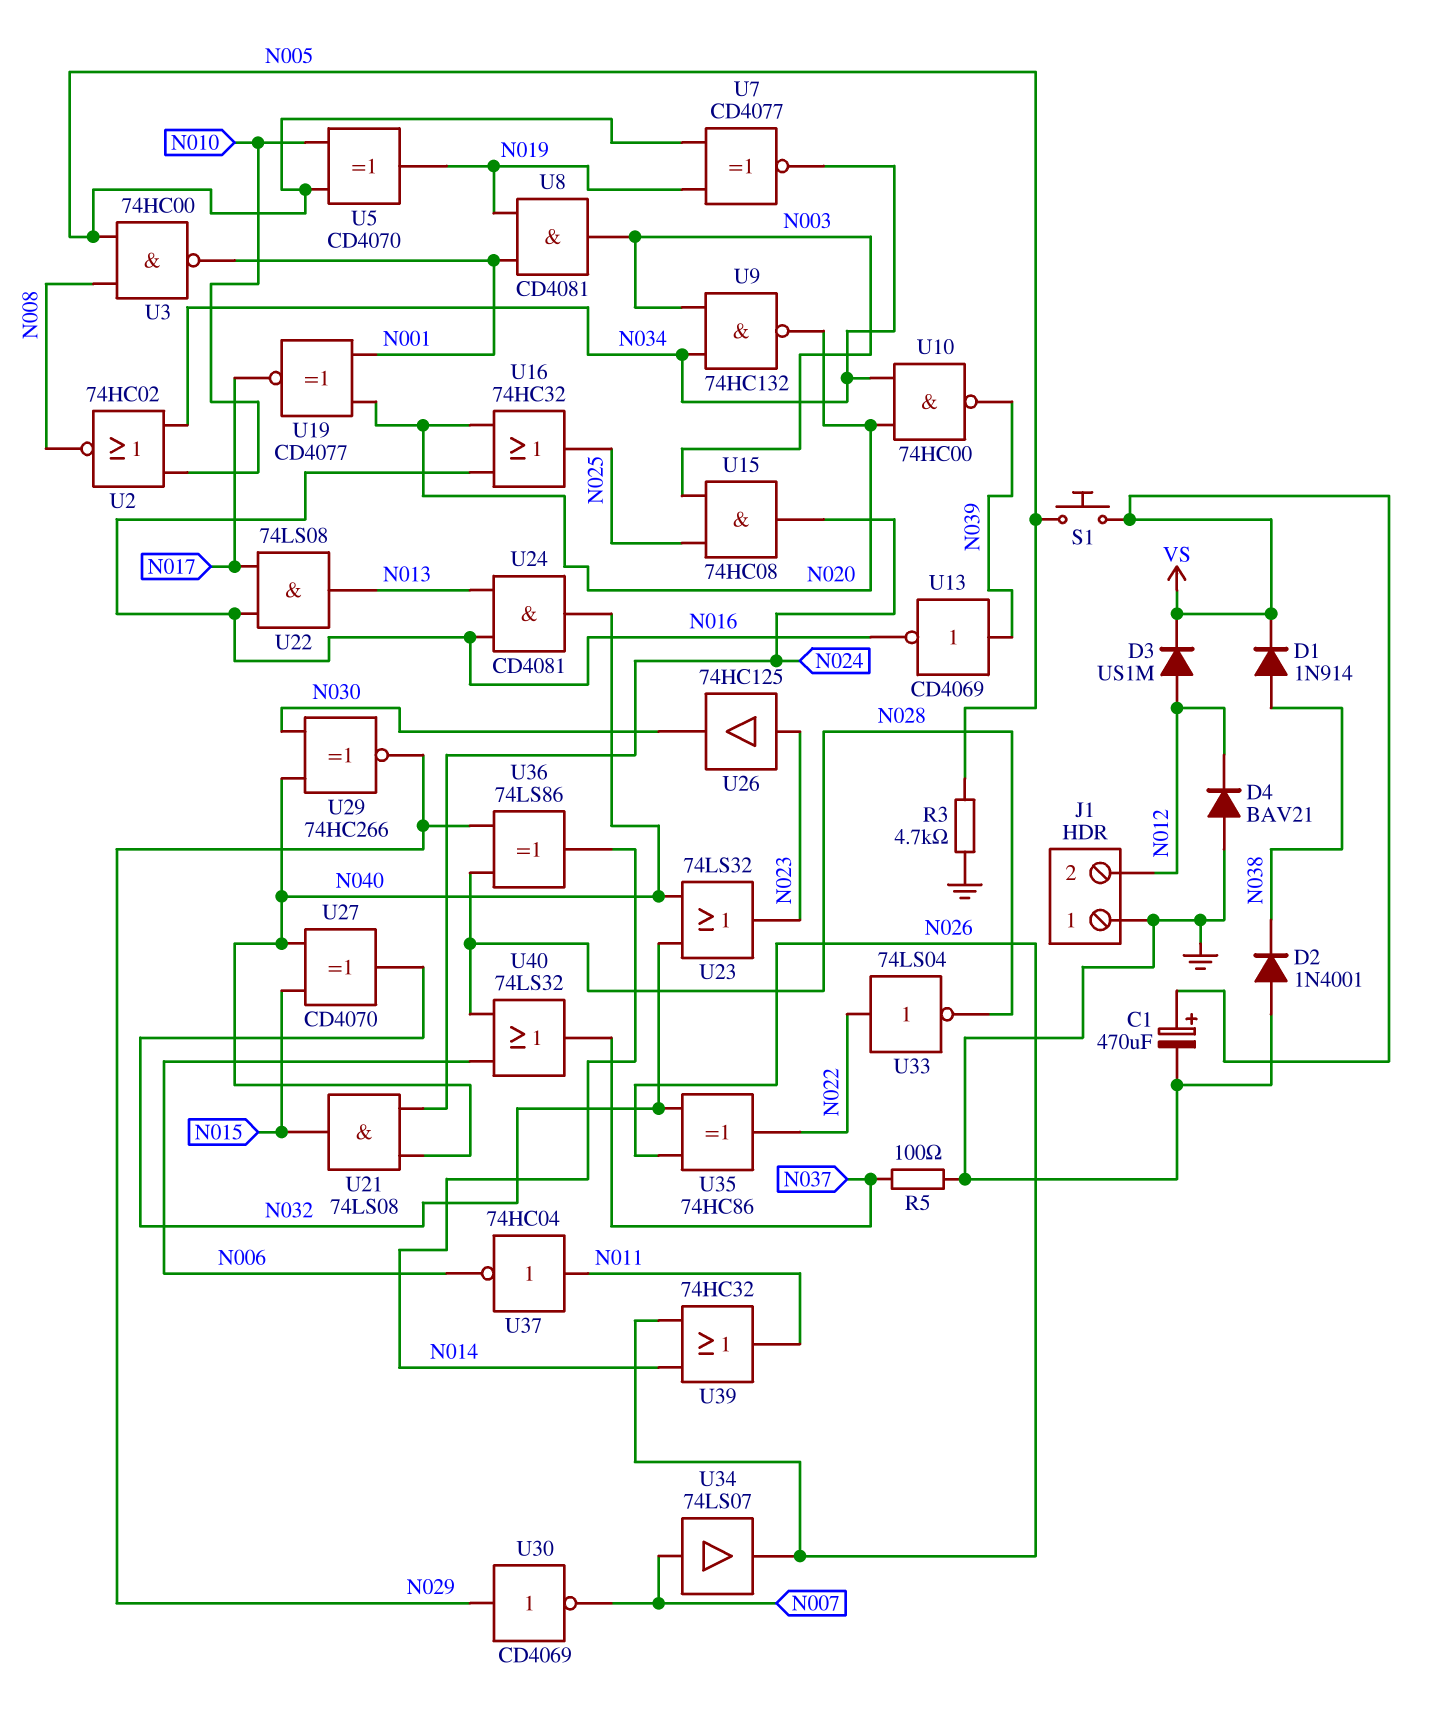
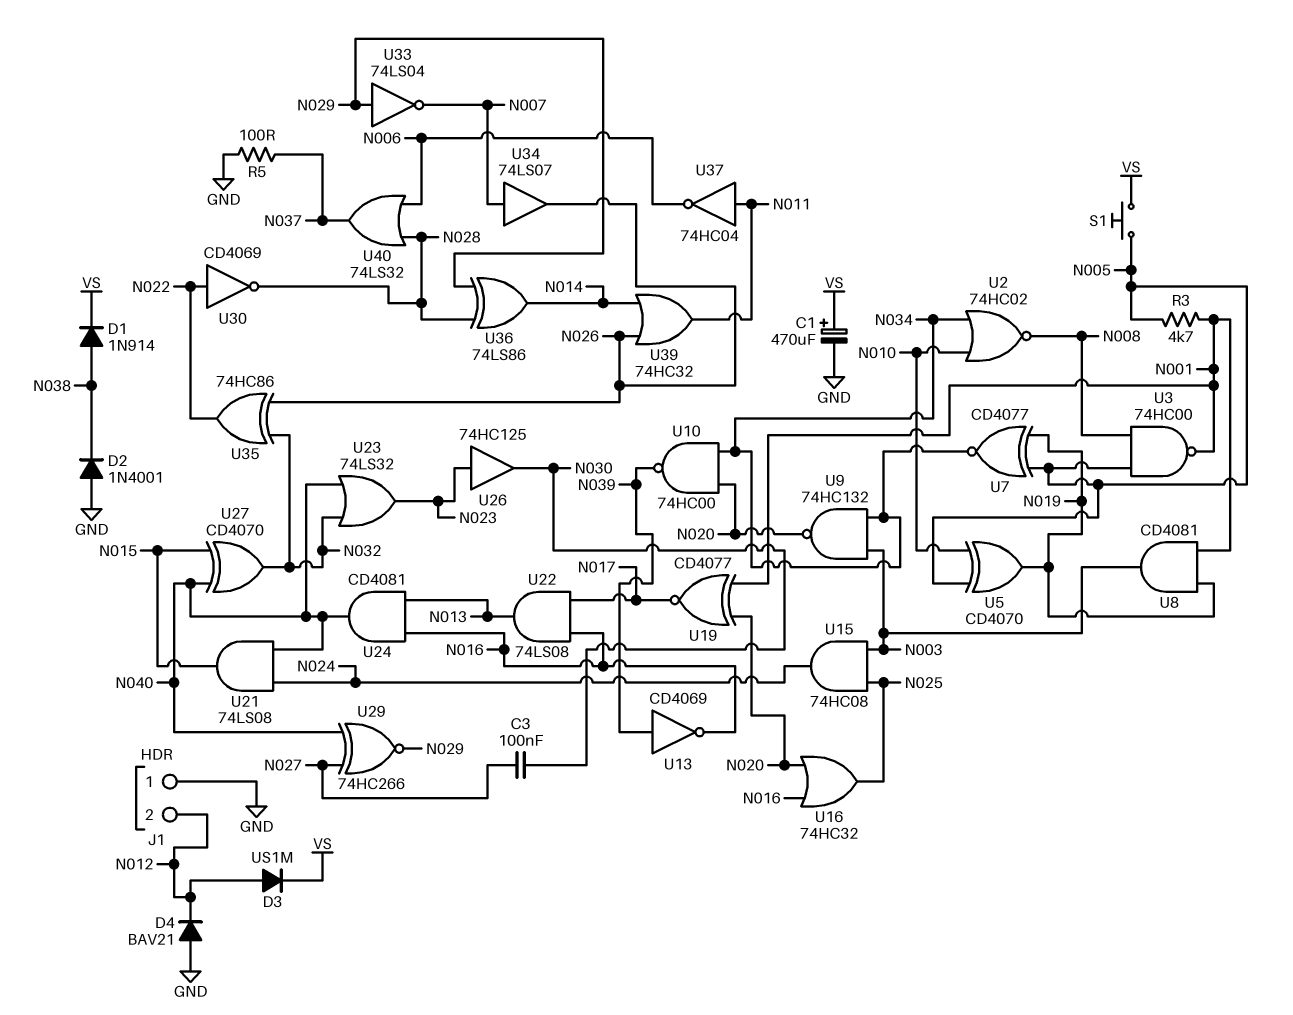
C3: none -> 100nF (N027, N030)
R3: 4.7k (GND, N005) -> 4.7k (N001, N005)
U29: XNOR 74HC266 (in N030, in N040, out N029) -> XNOR 74HC266 (in N027, in N040, out N029)
U30: NOT CD4069 (in N029, out N007) -> NOT CD4069 (in N022, out N028)
U33: NOT 74LS04 (in N022, out N028) -> NOT 74LS04 (in N029, out N007)

